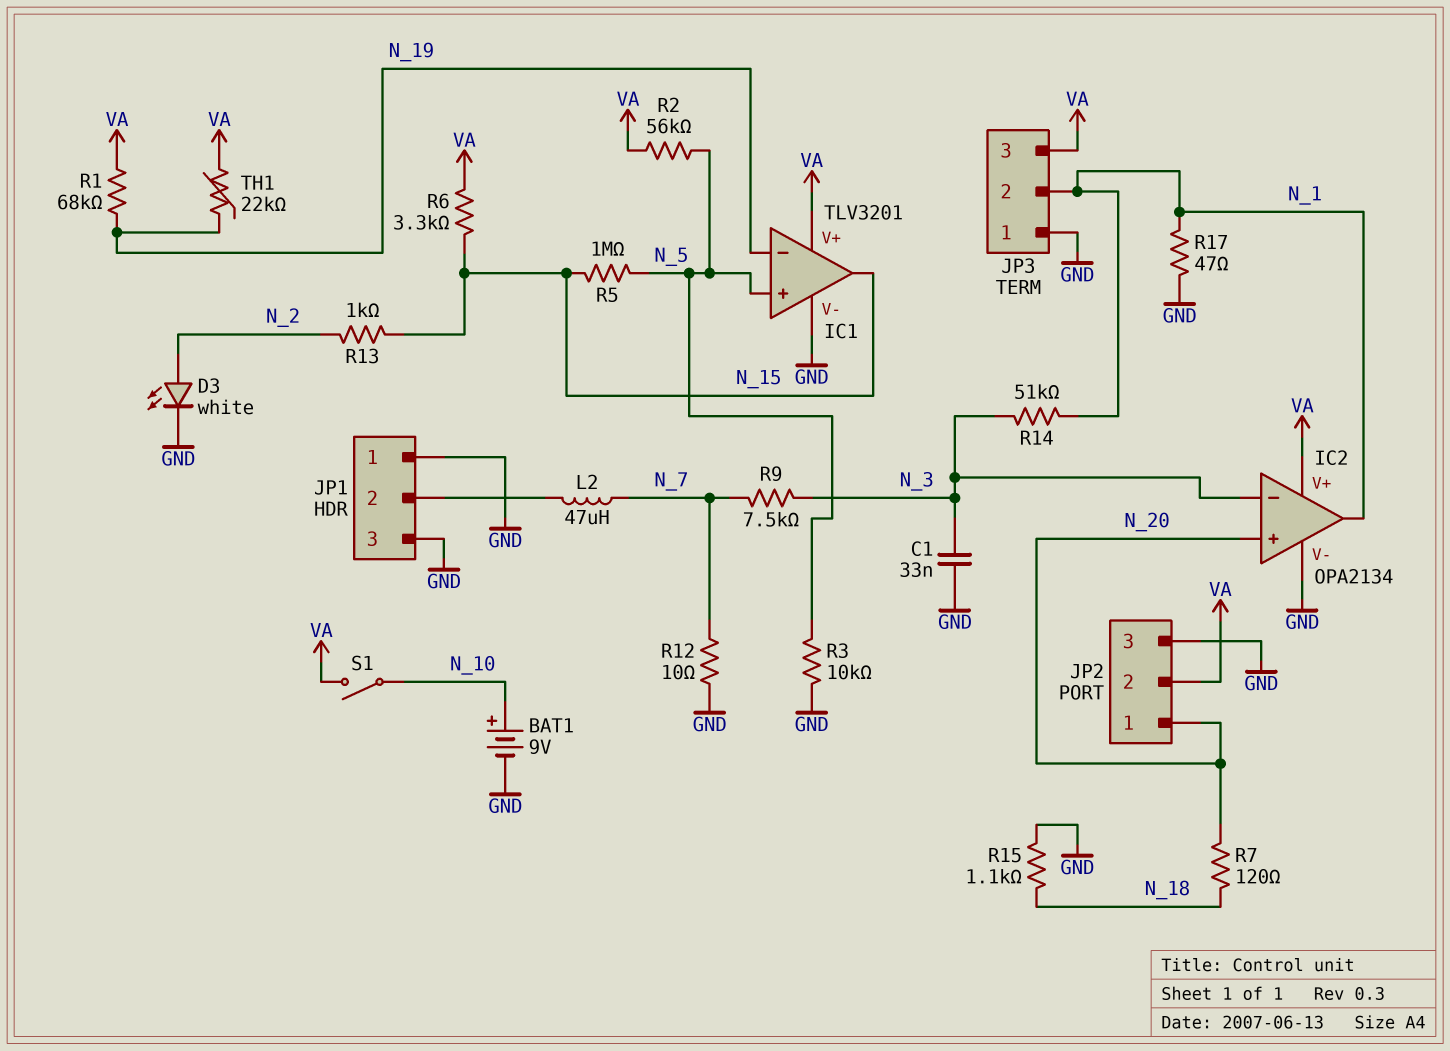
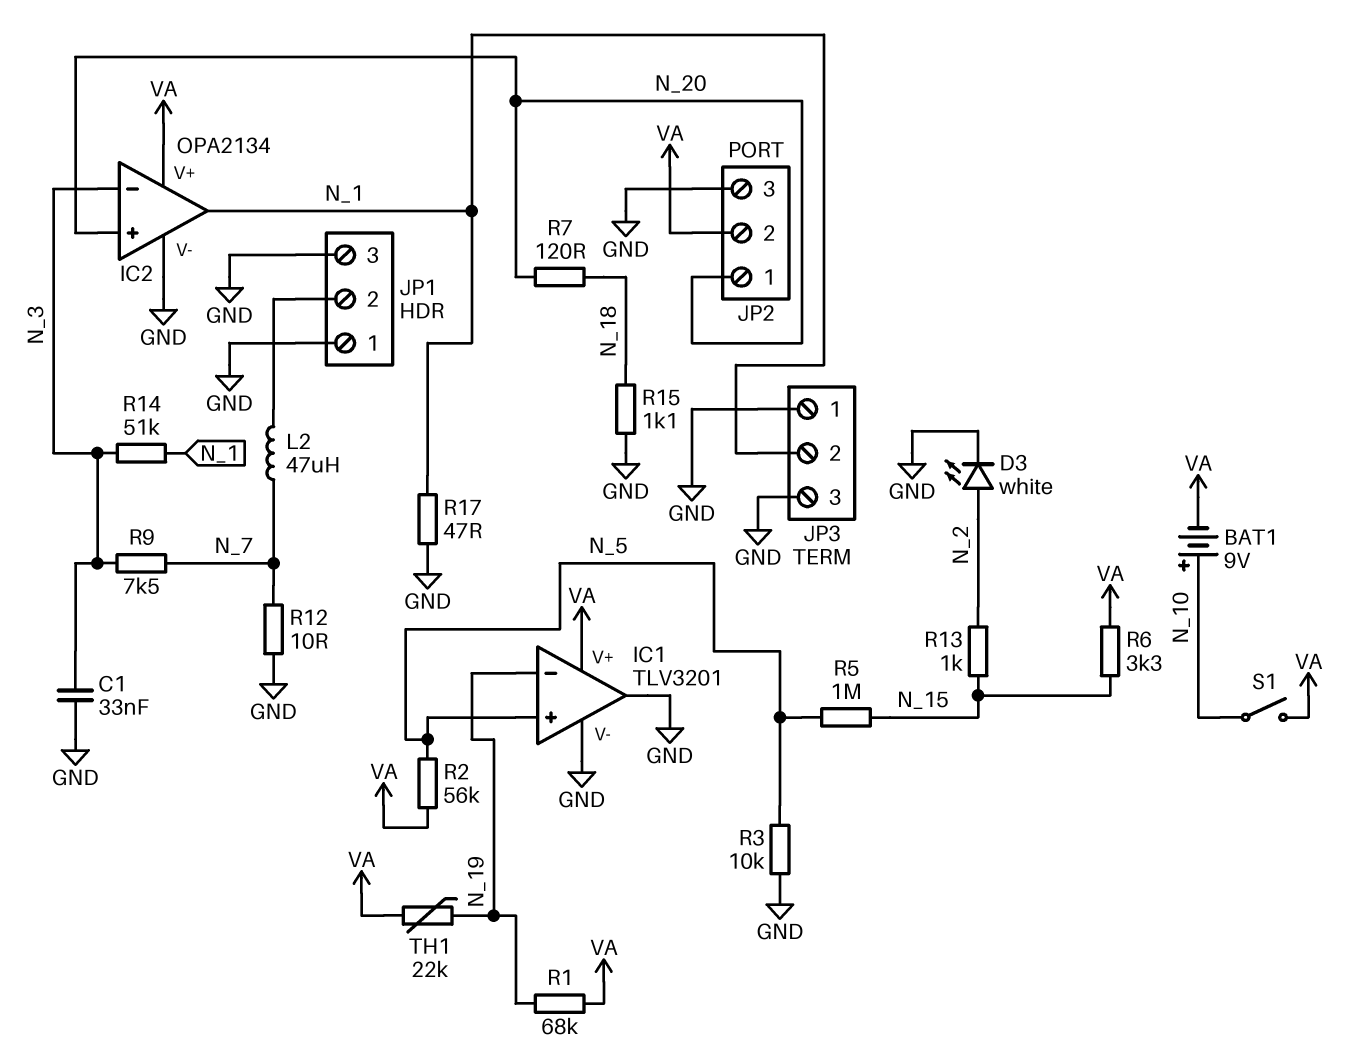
BAT1: 9V (plus N_10, minus GND) -> 9V (plus N_10, minus VA)
IC1 pin out: N_15 -> GND
JP3 pin 3: VA -> GND

